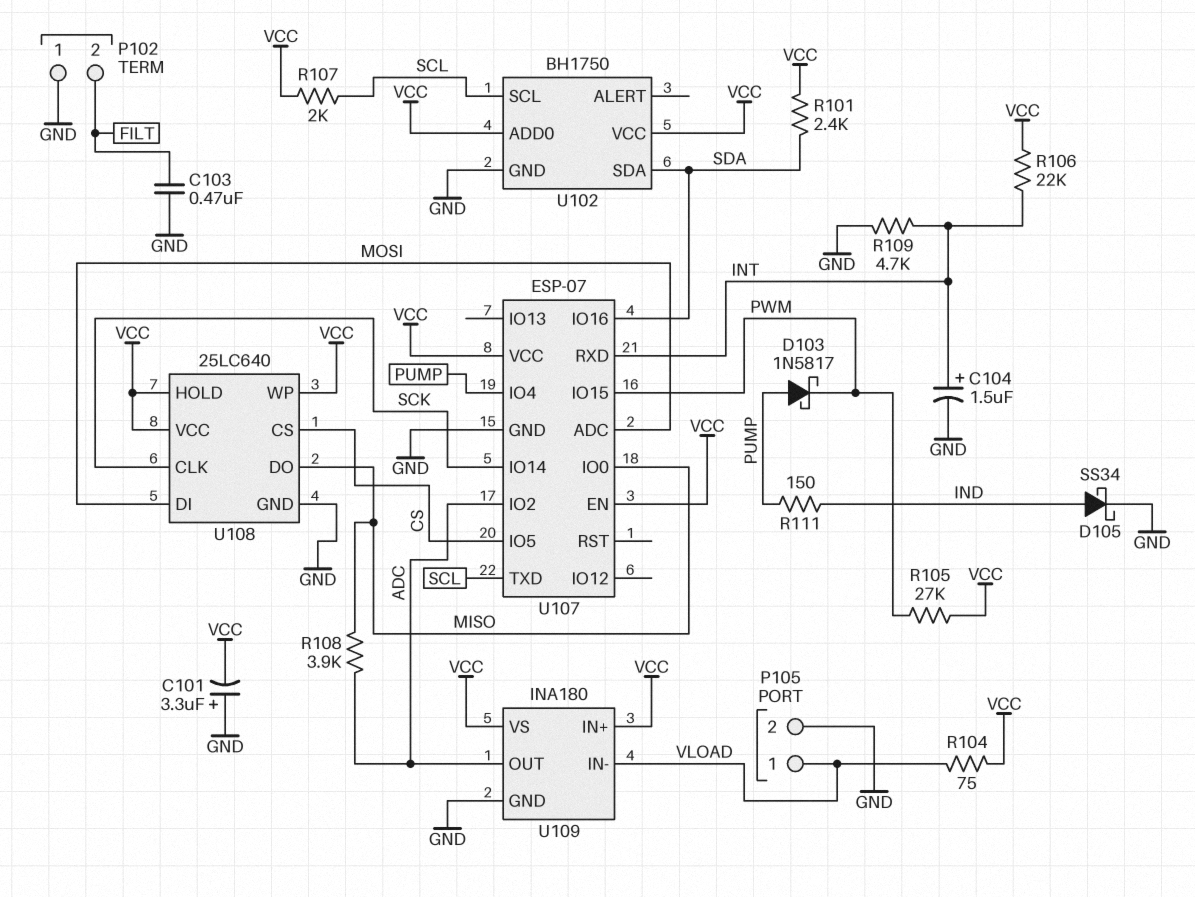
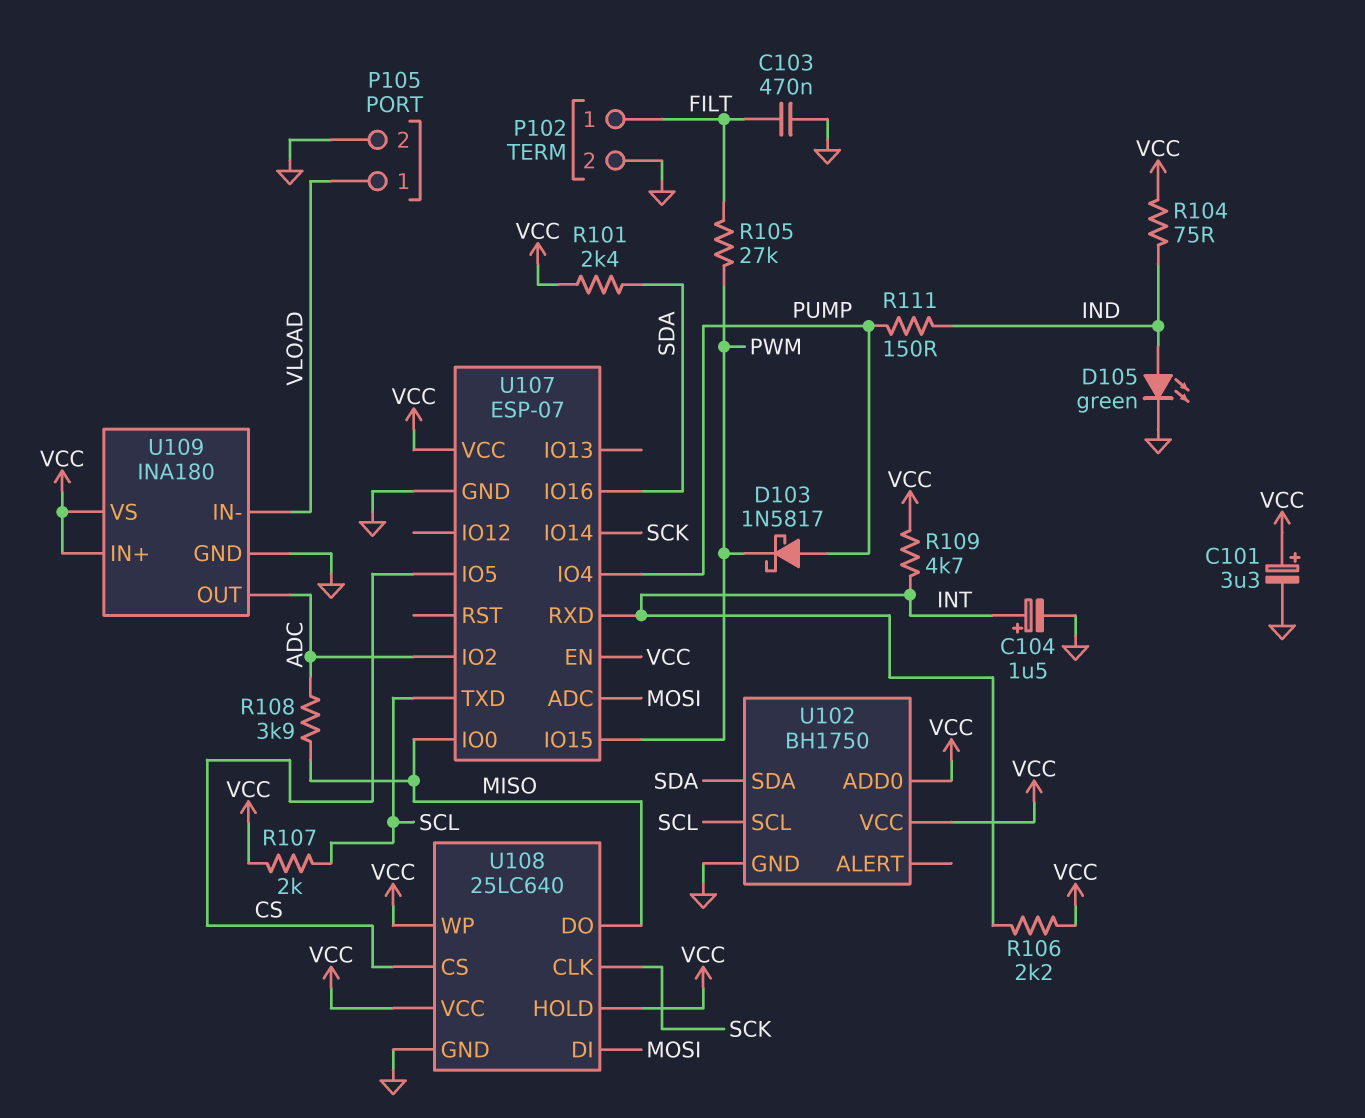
C101: 3.3uF (plus GND, minus VCC) -> 3.3uF (plus VCC, minus GND)
D105: schottky SS34 (A IND, K GND) -> LED green (A IND, K GND)
P102 pin 1: GND -> FILT
P102 pin 2: FILT -> GND
R104: 75 (VCC, VLOAD) -> 75 (IND, VCC)
R105: 27k (PWM, VCC) -> 27k (FILT, PWM)
R106: 22k (INT, VCC) -> 2.2k (INT, VCC)
R109: 4.7k (GND, INT) -> 4.7k (INT, VCC)

